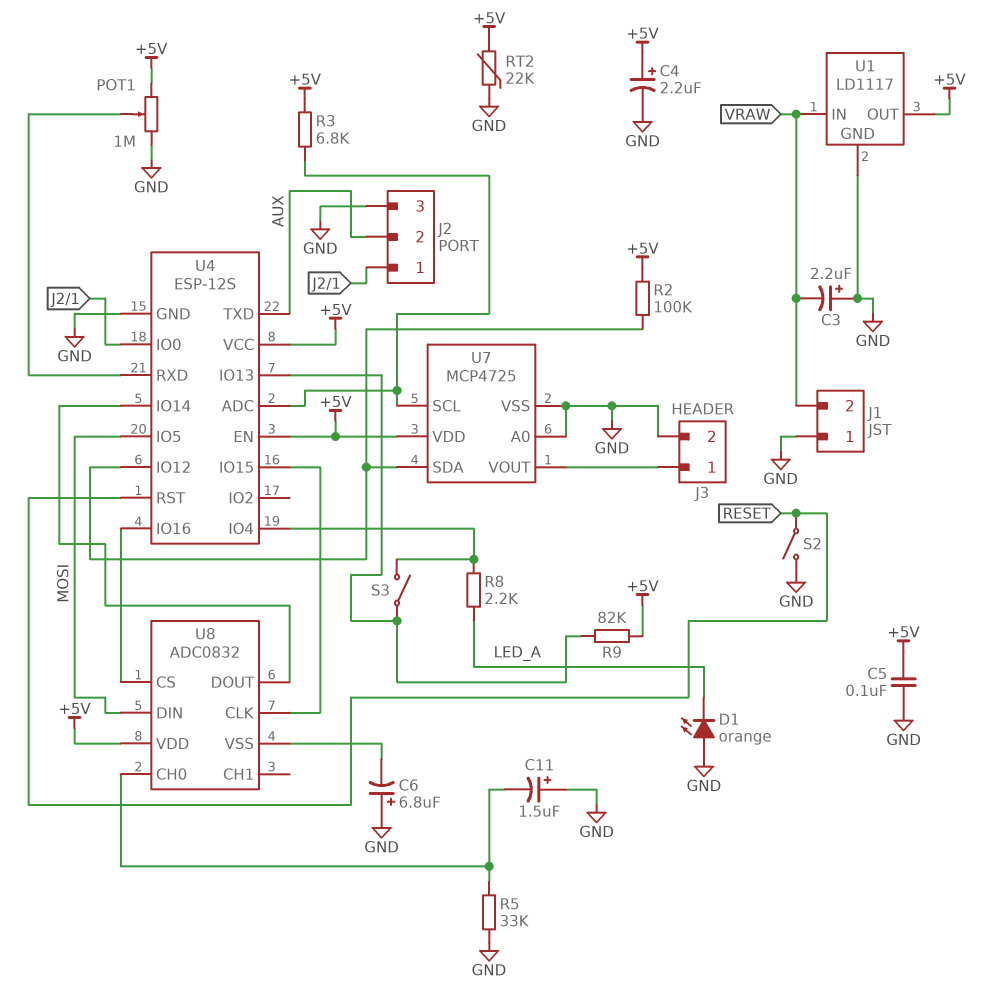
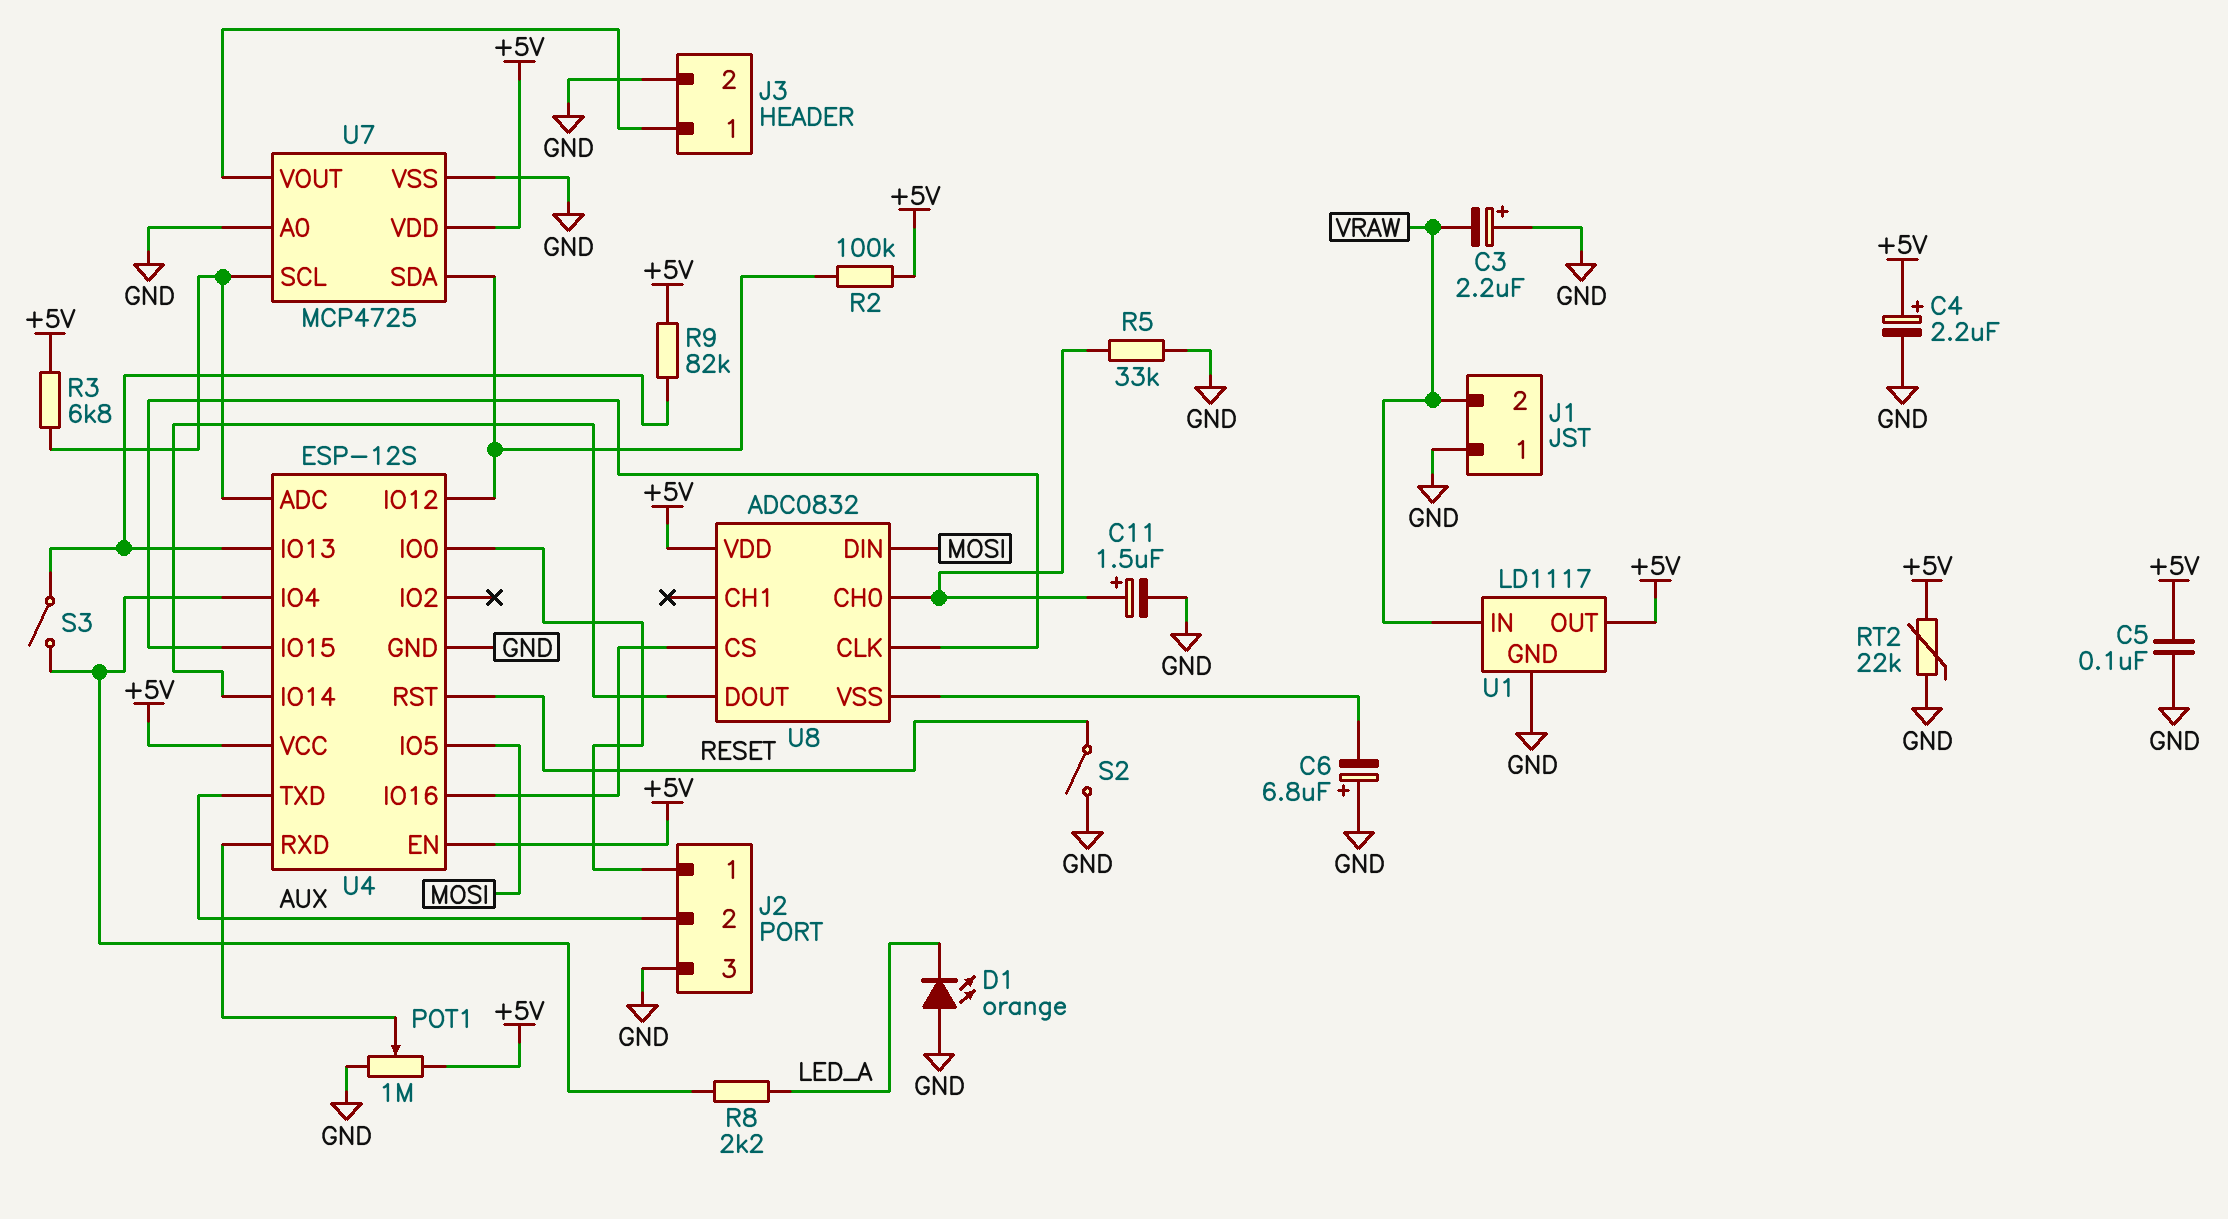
C11: 1.5uF (plus GND, minus U8/CH0) -> 1.5uF (plus U8/CH0, minus GND)

